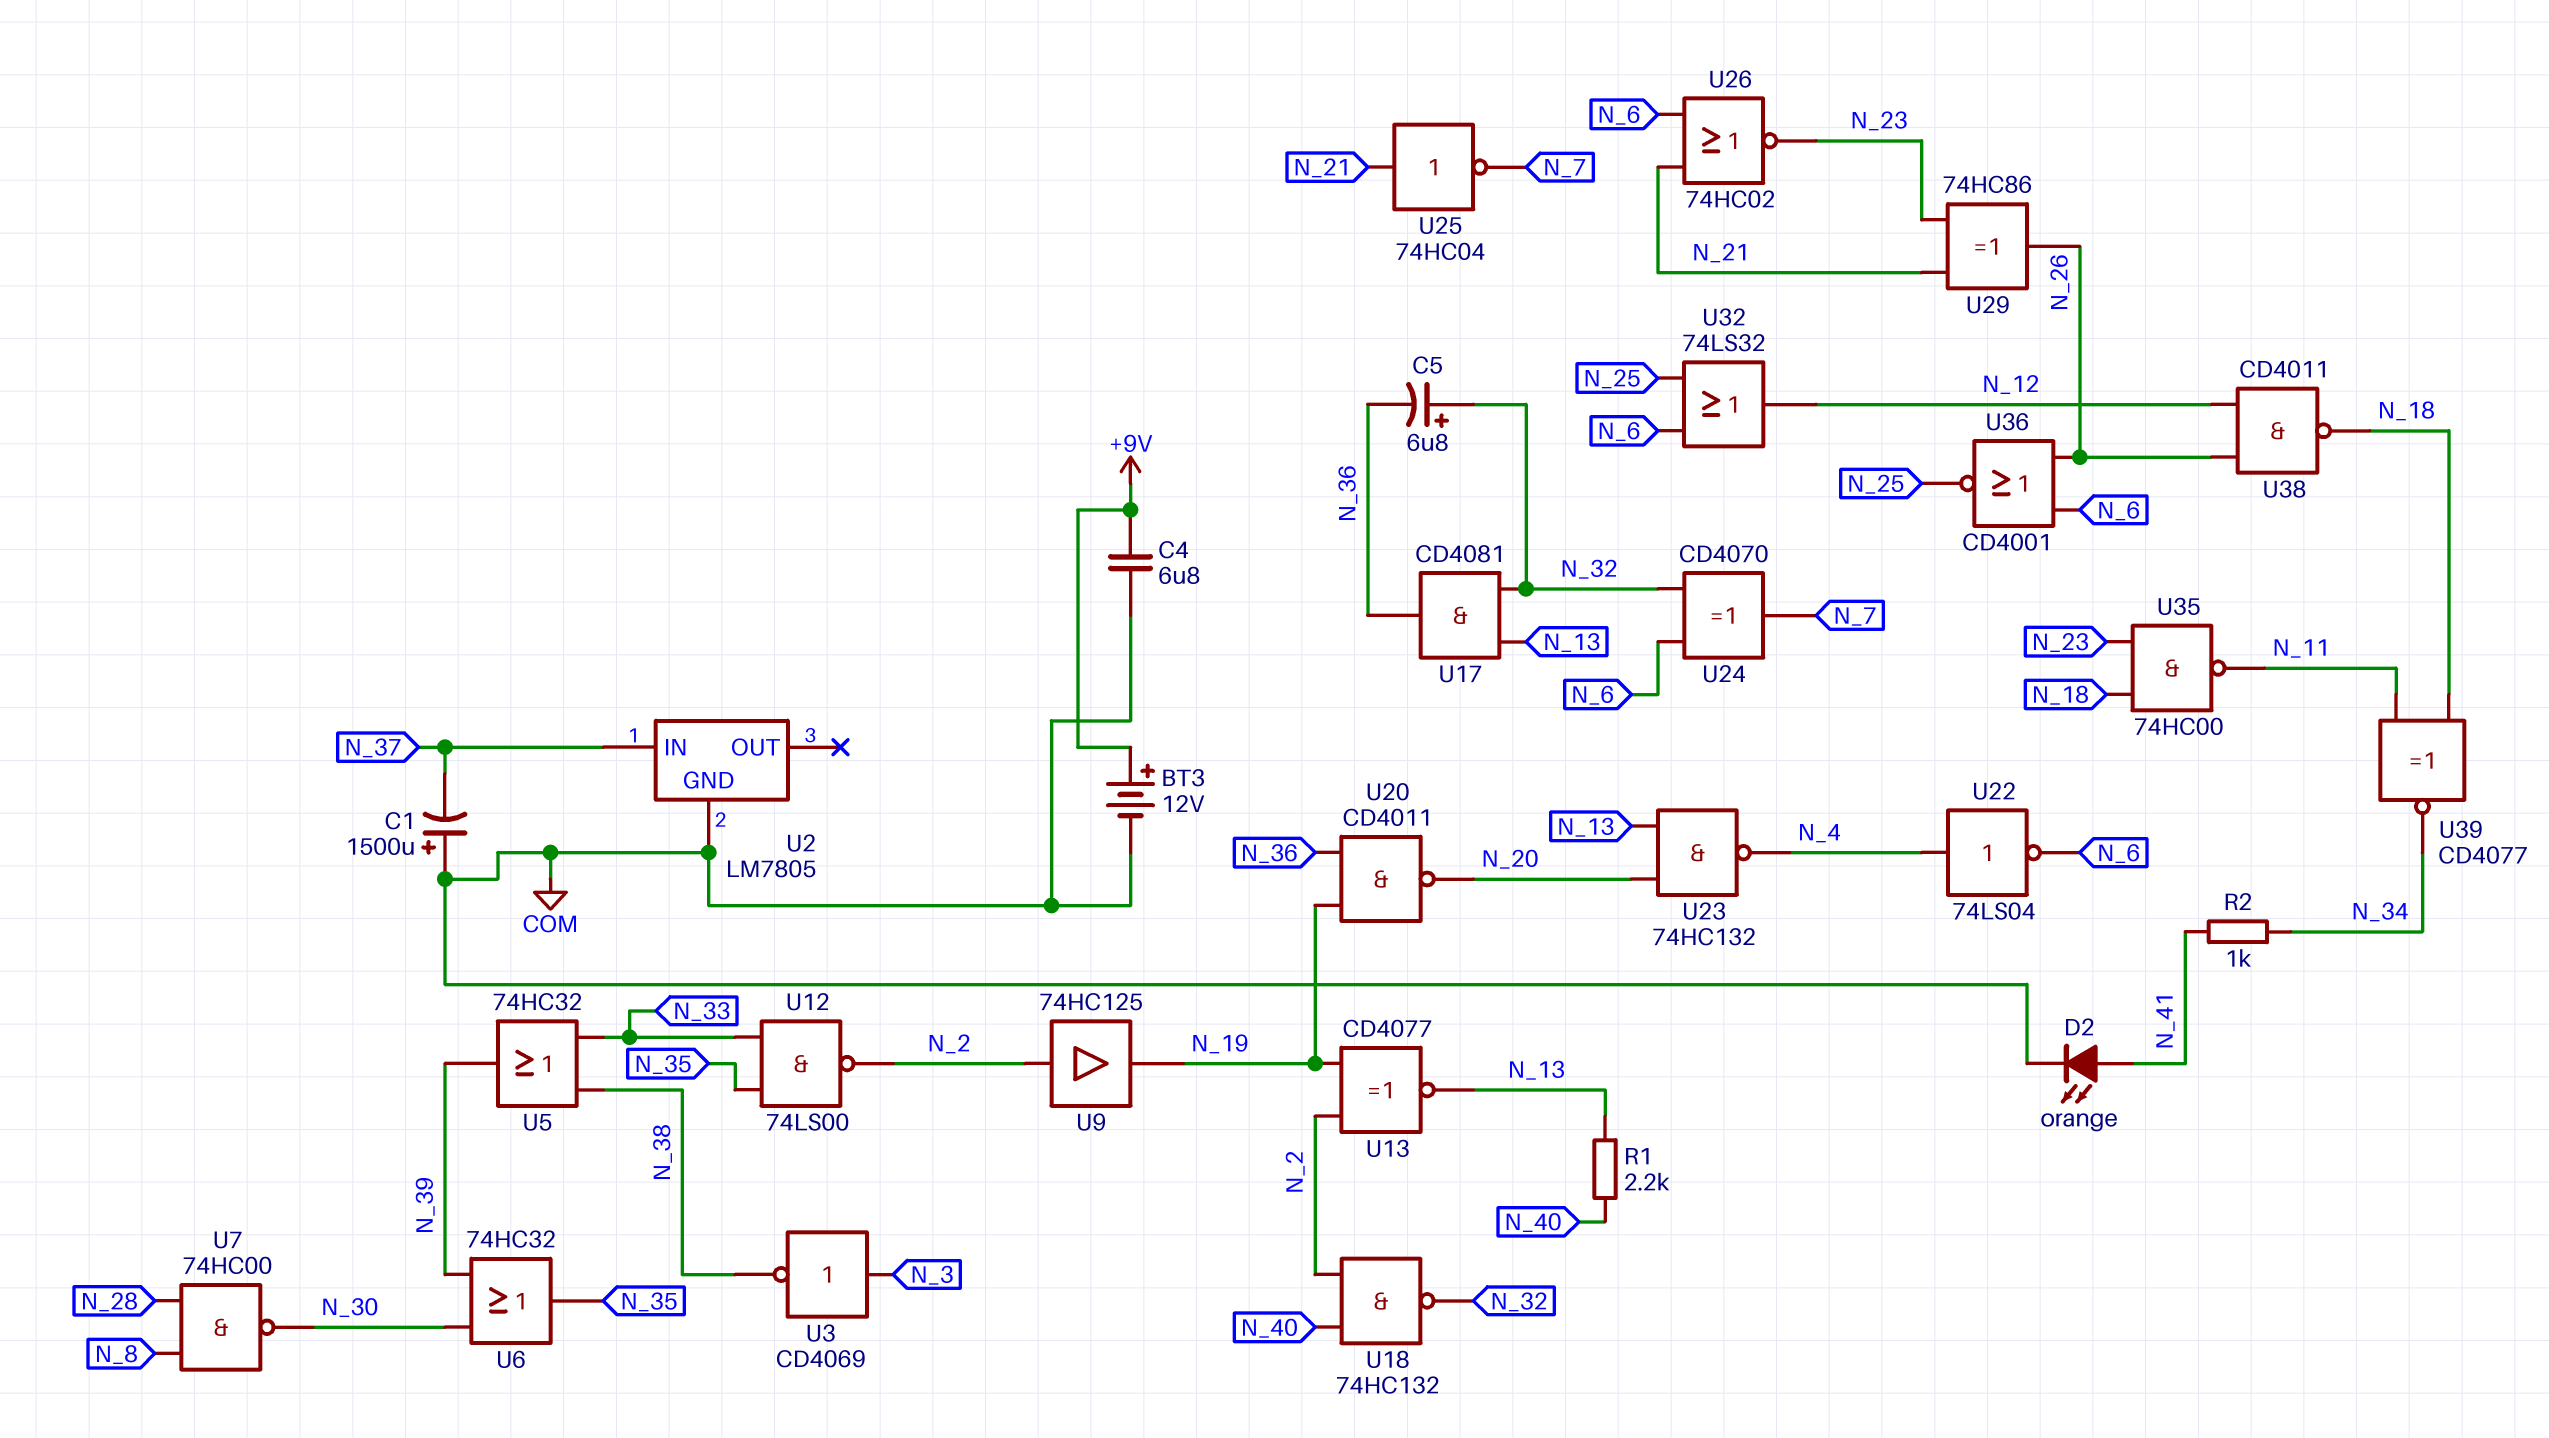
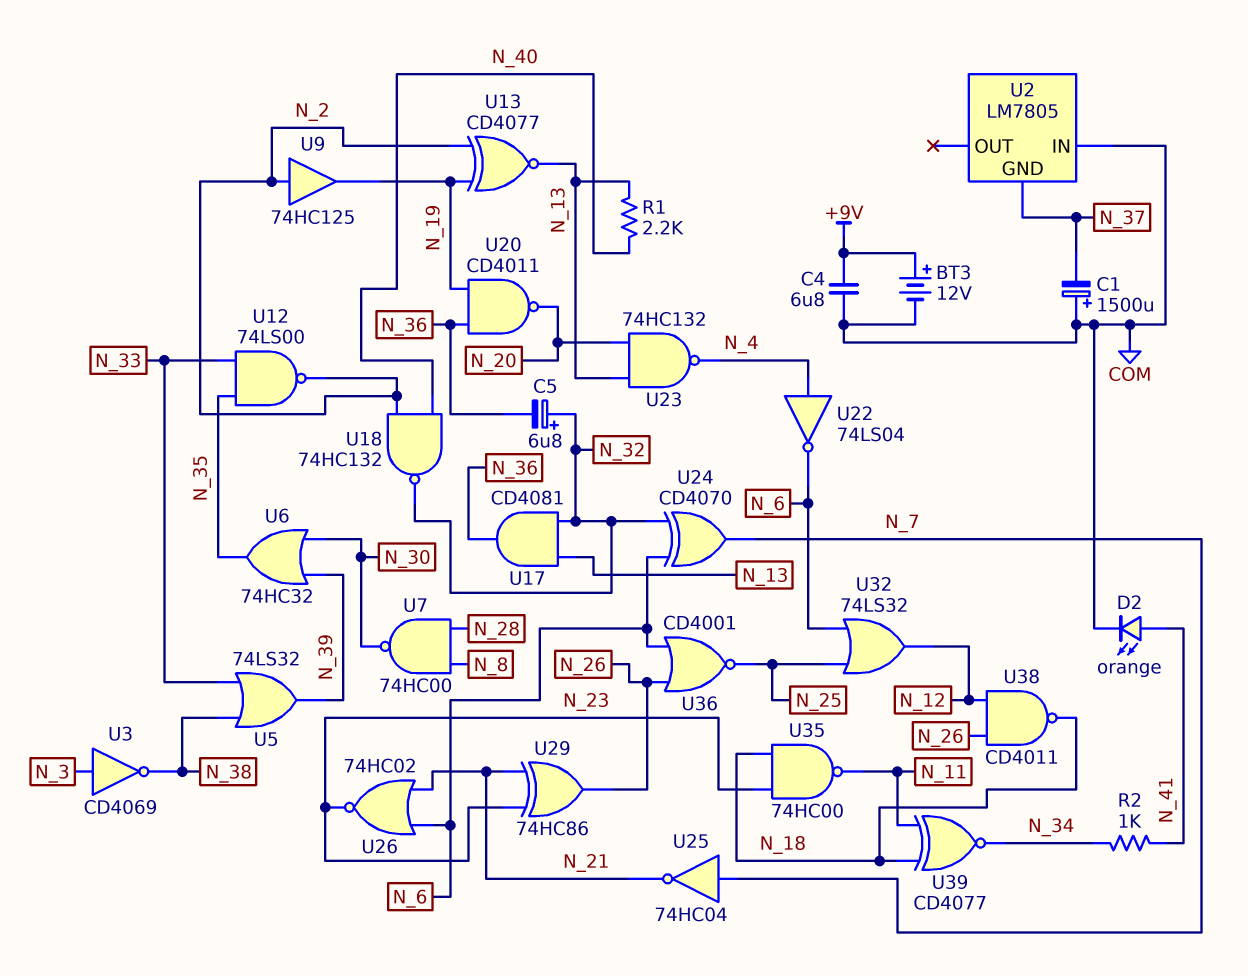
U2 pin GND: COM -> N_37
U2 pin IN: N_37 -> COM
U5: OR 74HC32 (in N_33, in N_38, out N_39) -> OR 74LS32 (in N_33, in N_38, out N_39)
U25: NOT 74HC04 (in N_21, out N_7) -> NOT 74HC04 (in N_7, out N_21)

